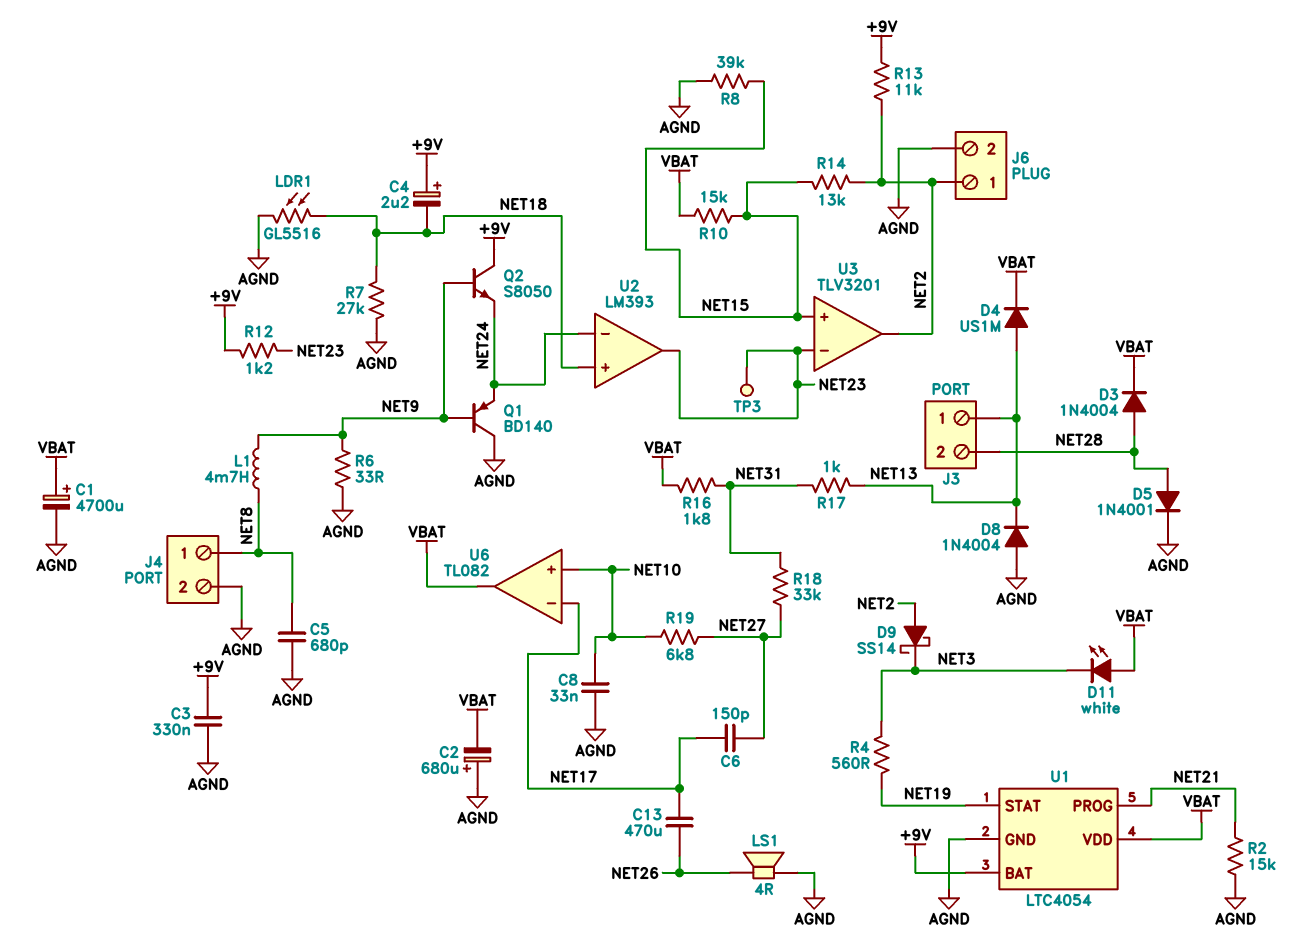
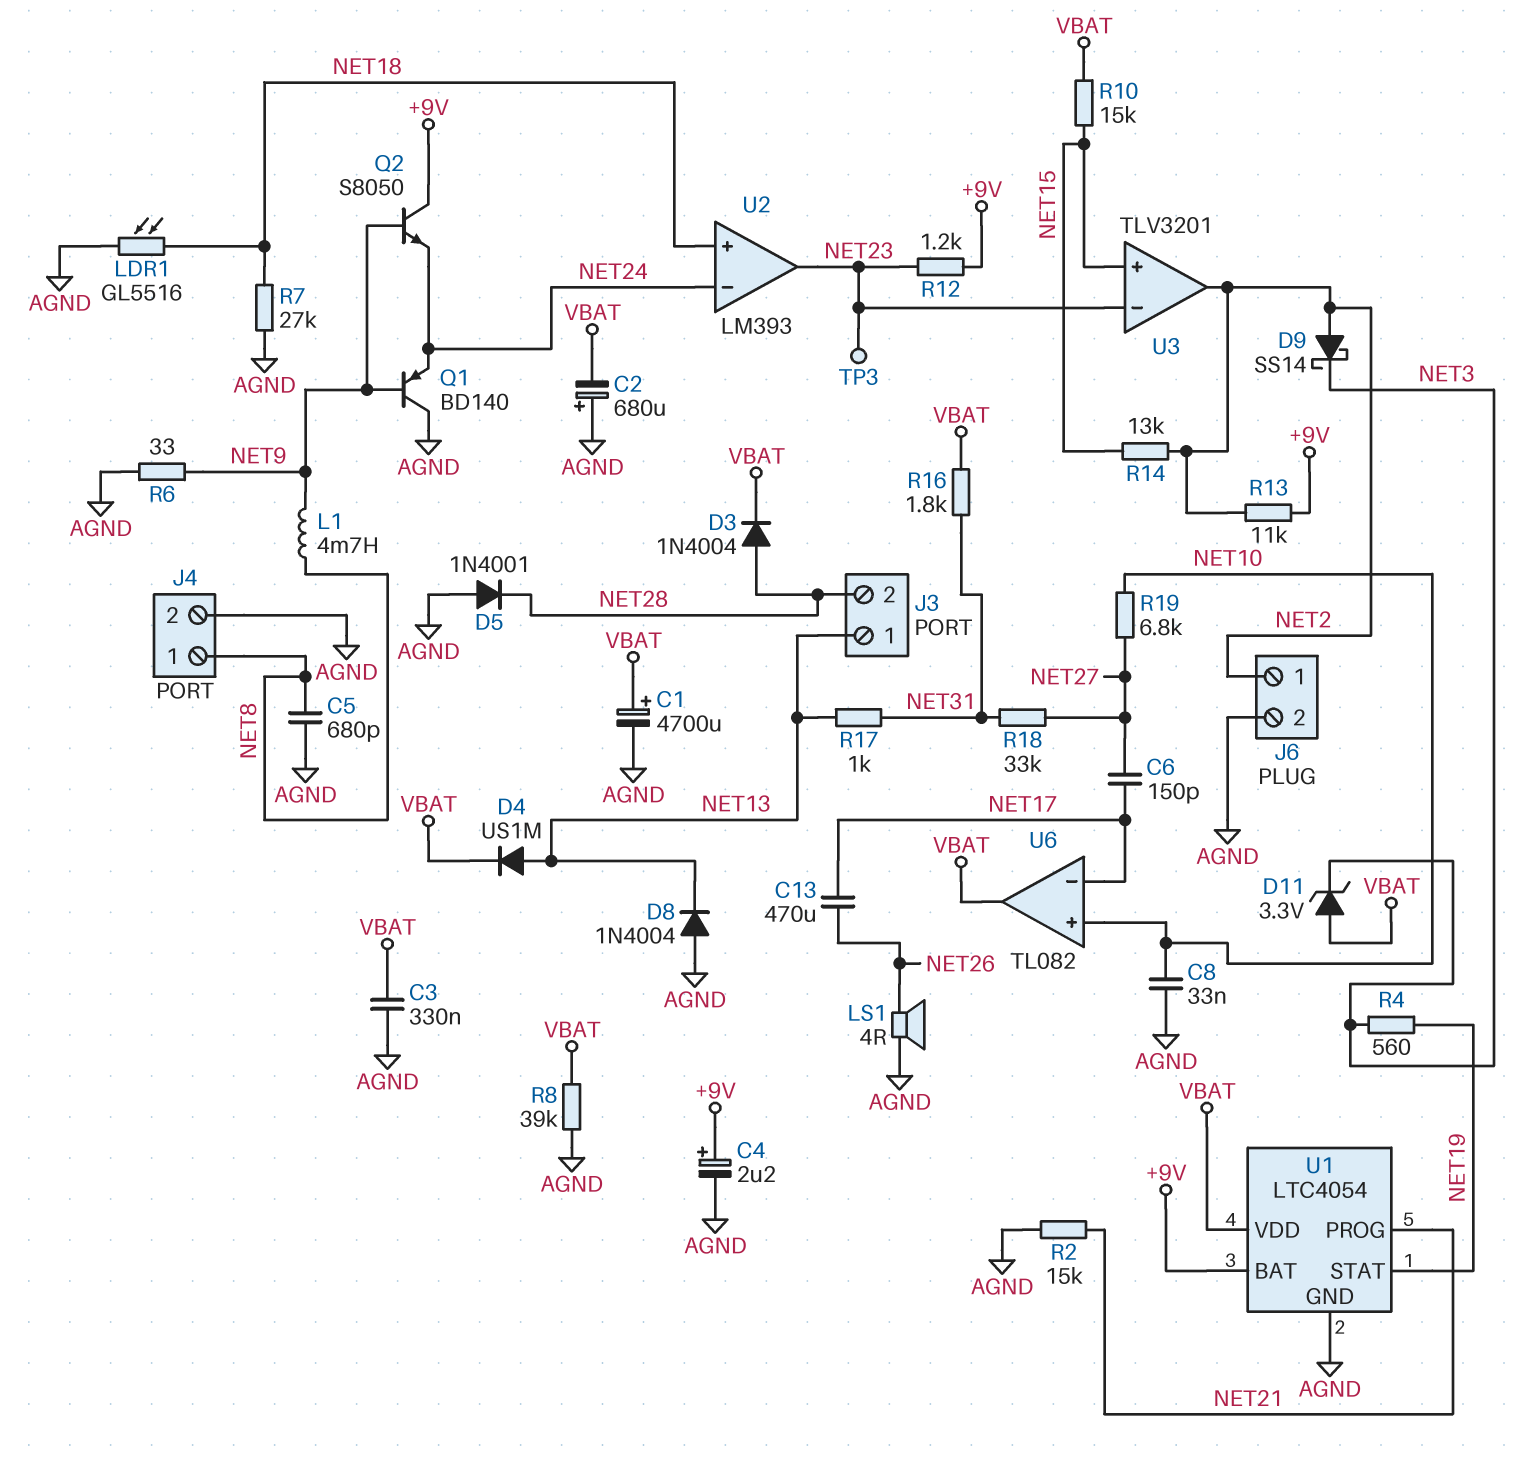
C3: 330nF (+9V, AGND) -> 330nF (AGND, VBAT)
C4: 2.2uF (plus +9V, minus NET18) -> 2.2uF (plus +9V, minus AGND)
D5: diode 1N4001 (A NET28, K AGND) -> diode 1N4001 (A AGND, K NET28)
D11: LED white (A VBAT, K NET3) -> zener 3.3V (A VBAT, K NET3)
R8: 39k (AGND, NET15) -> 39k (AGND, VBAT)

